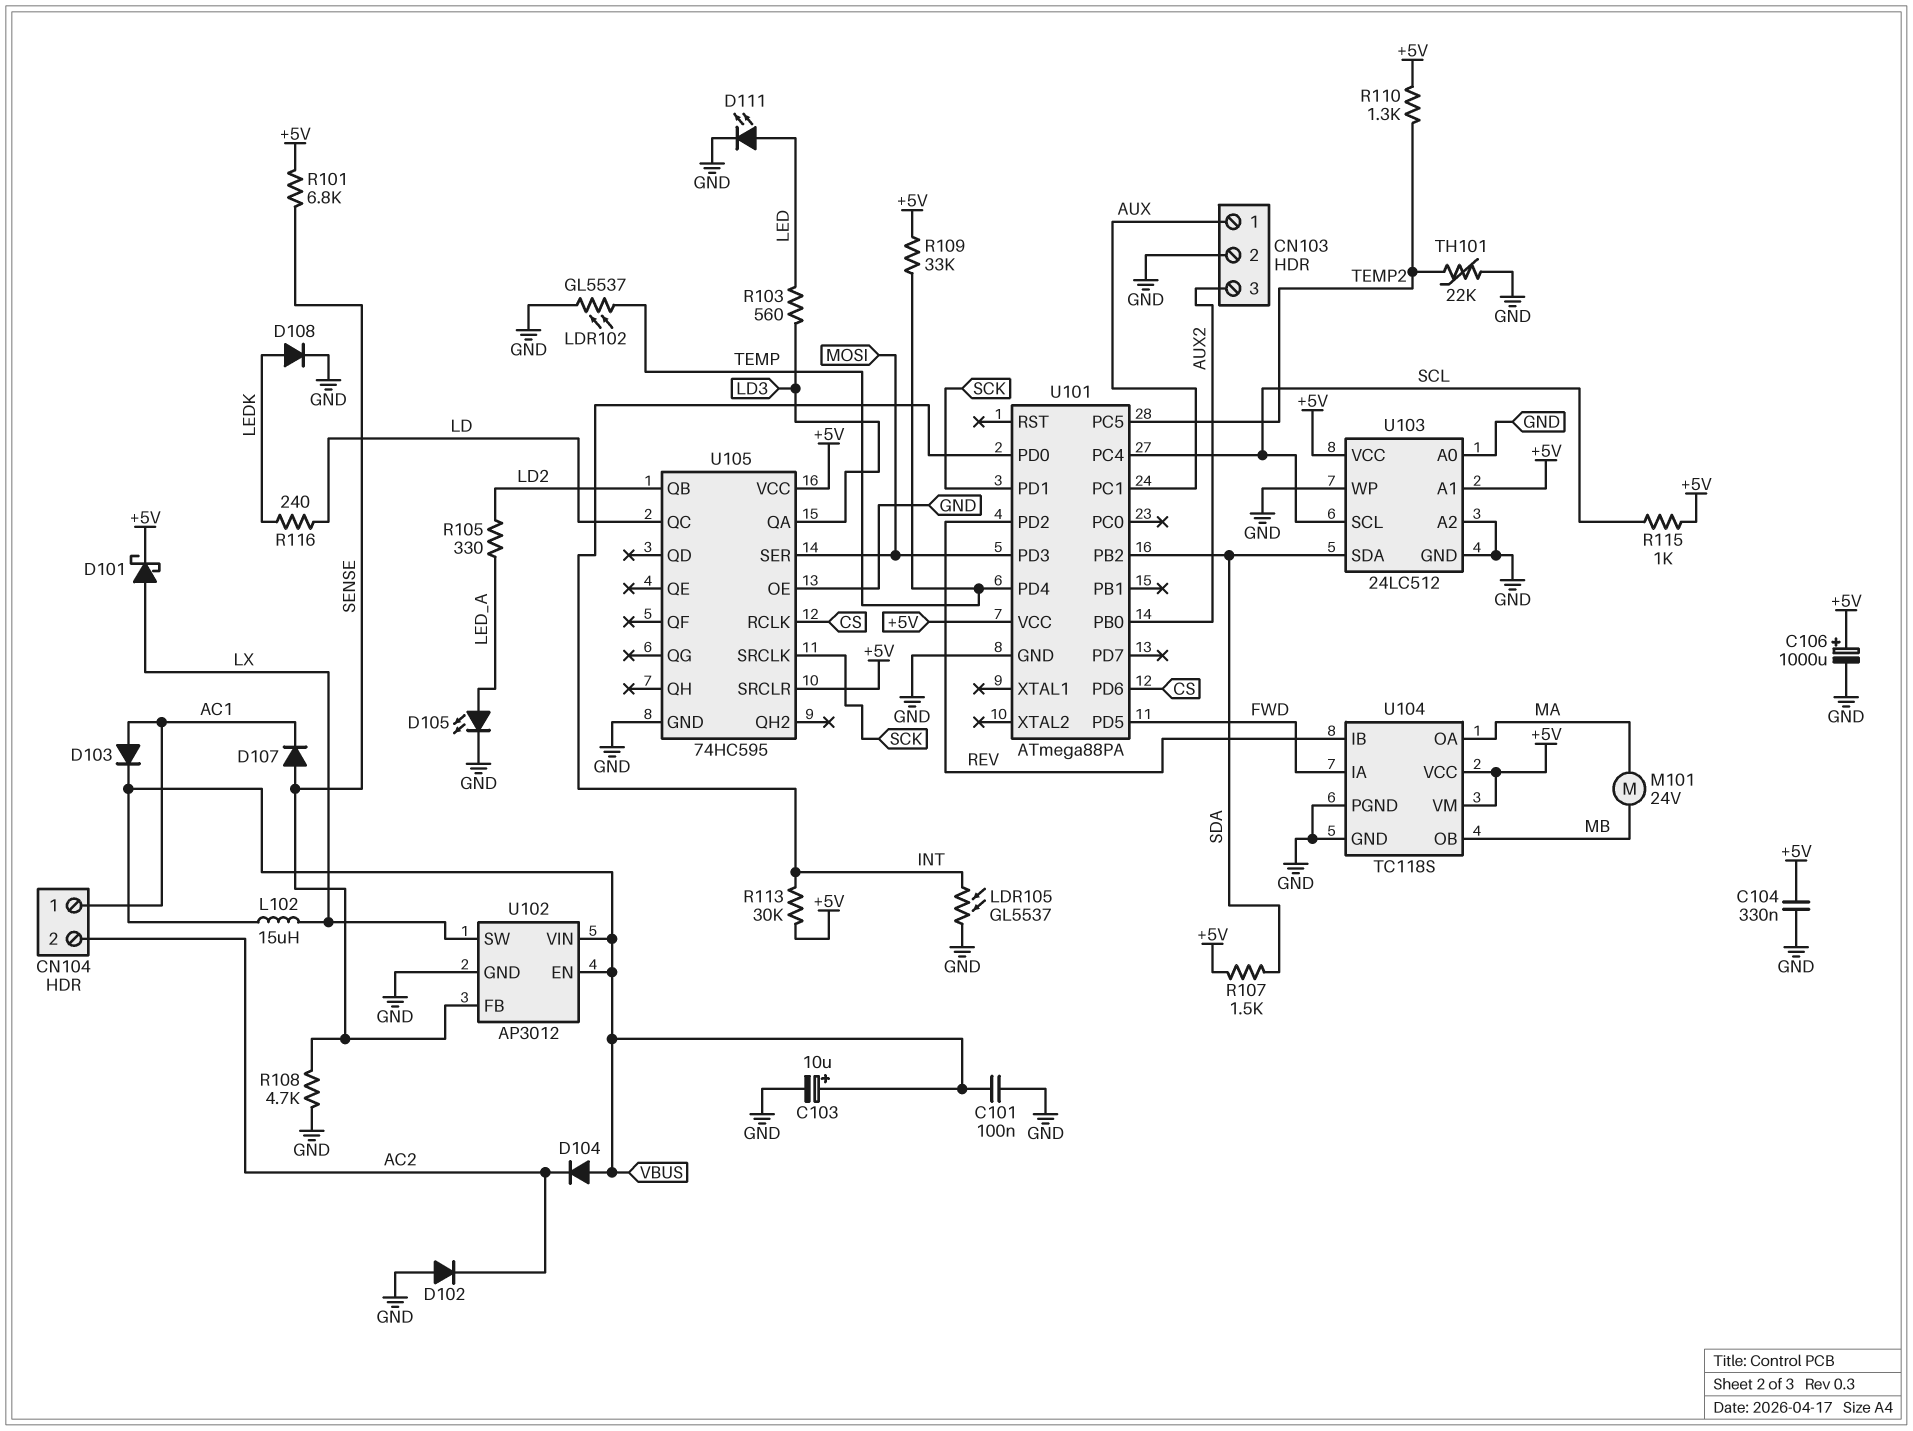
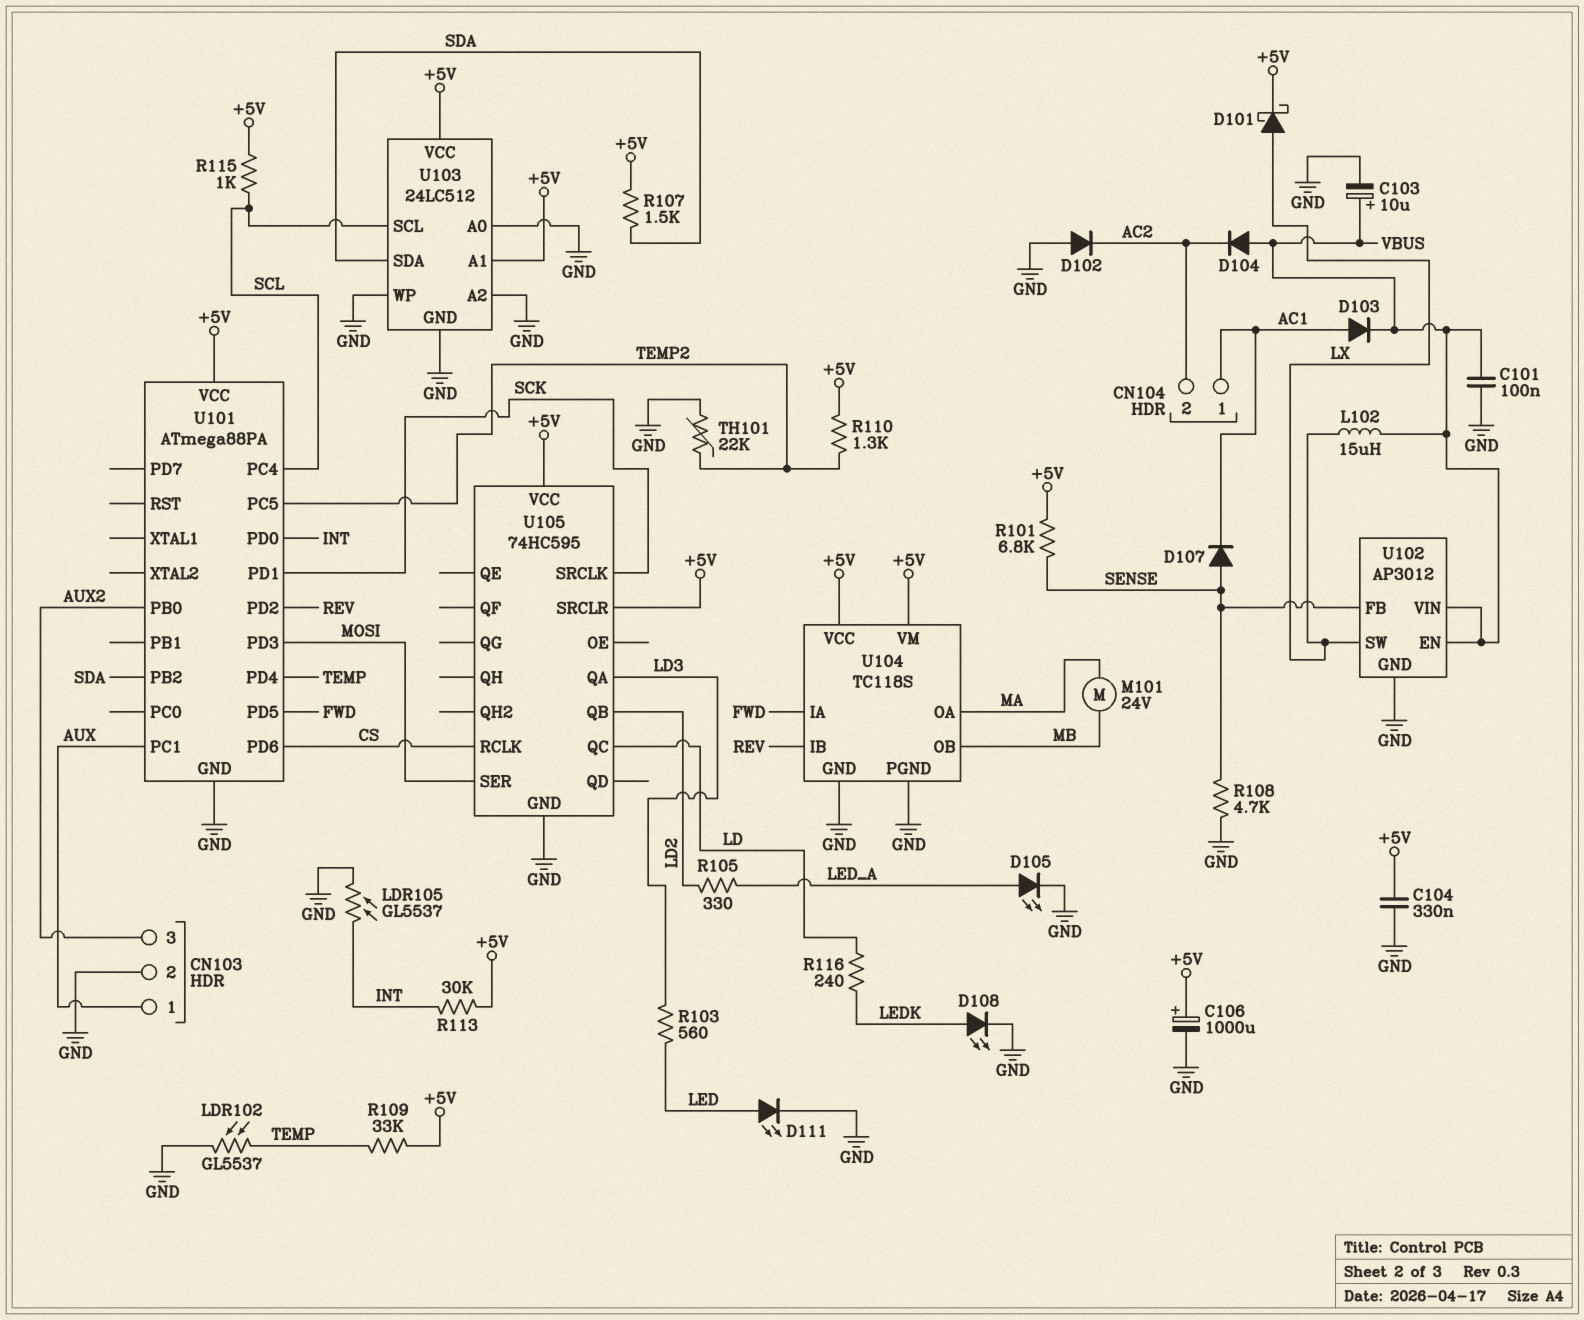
D108: diode (A LEDK, K GND) -> LED (A LEDK, K GND)
U105 pin OE: GND -> none

